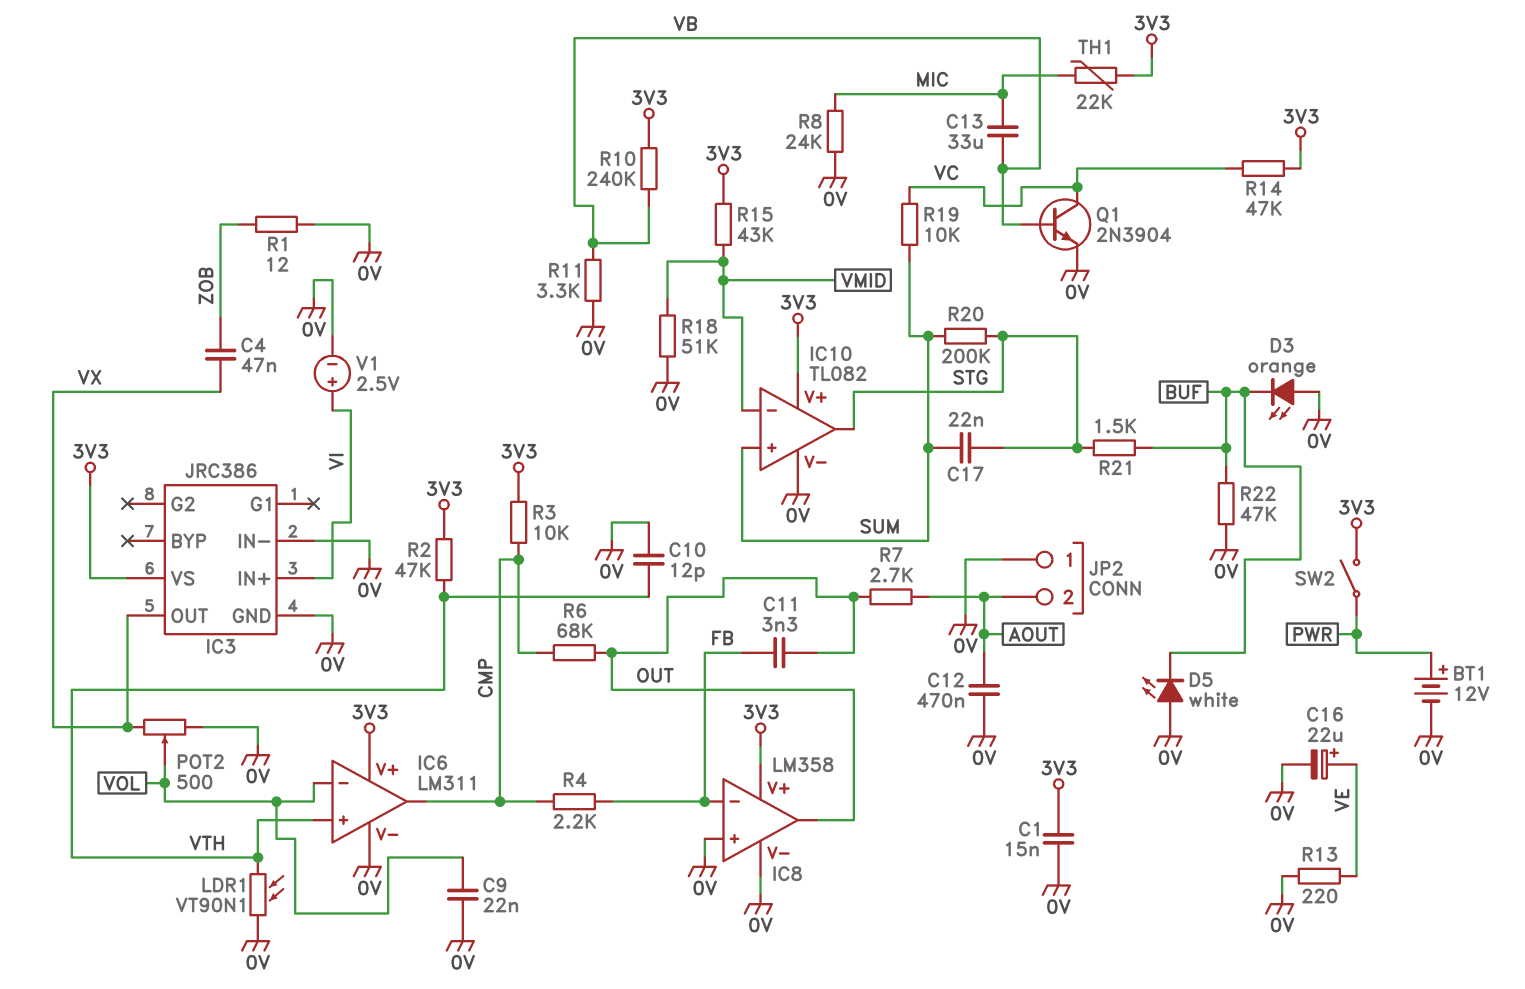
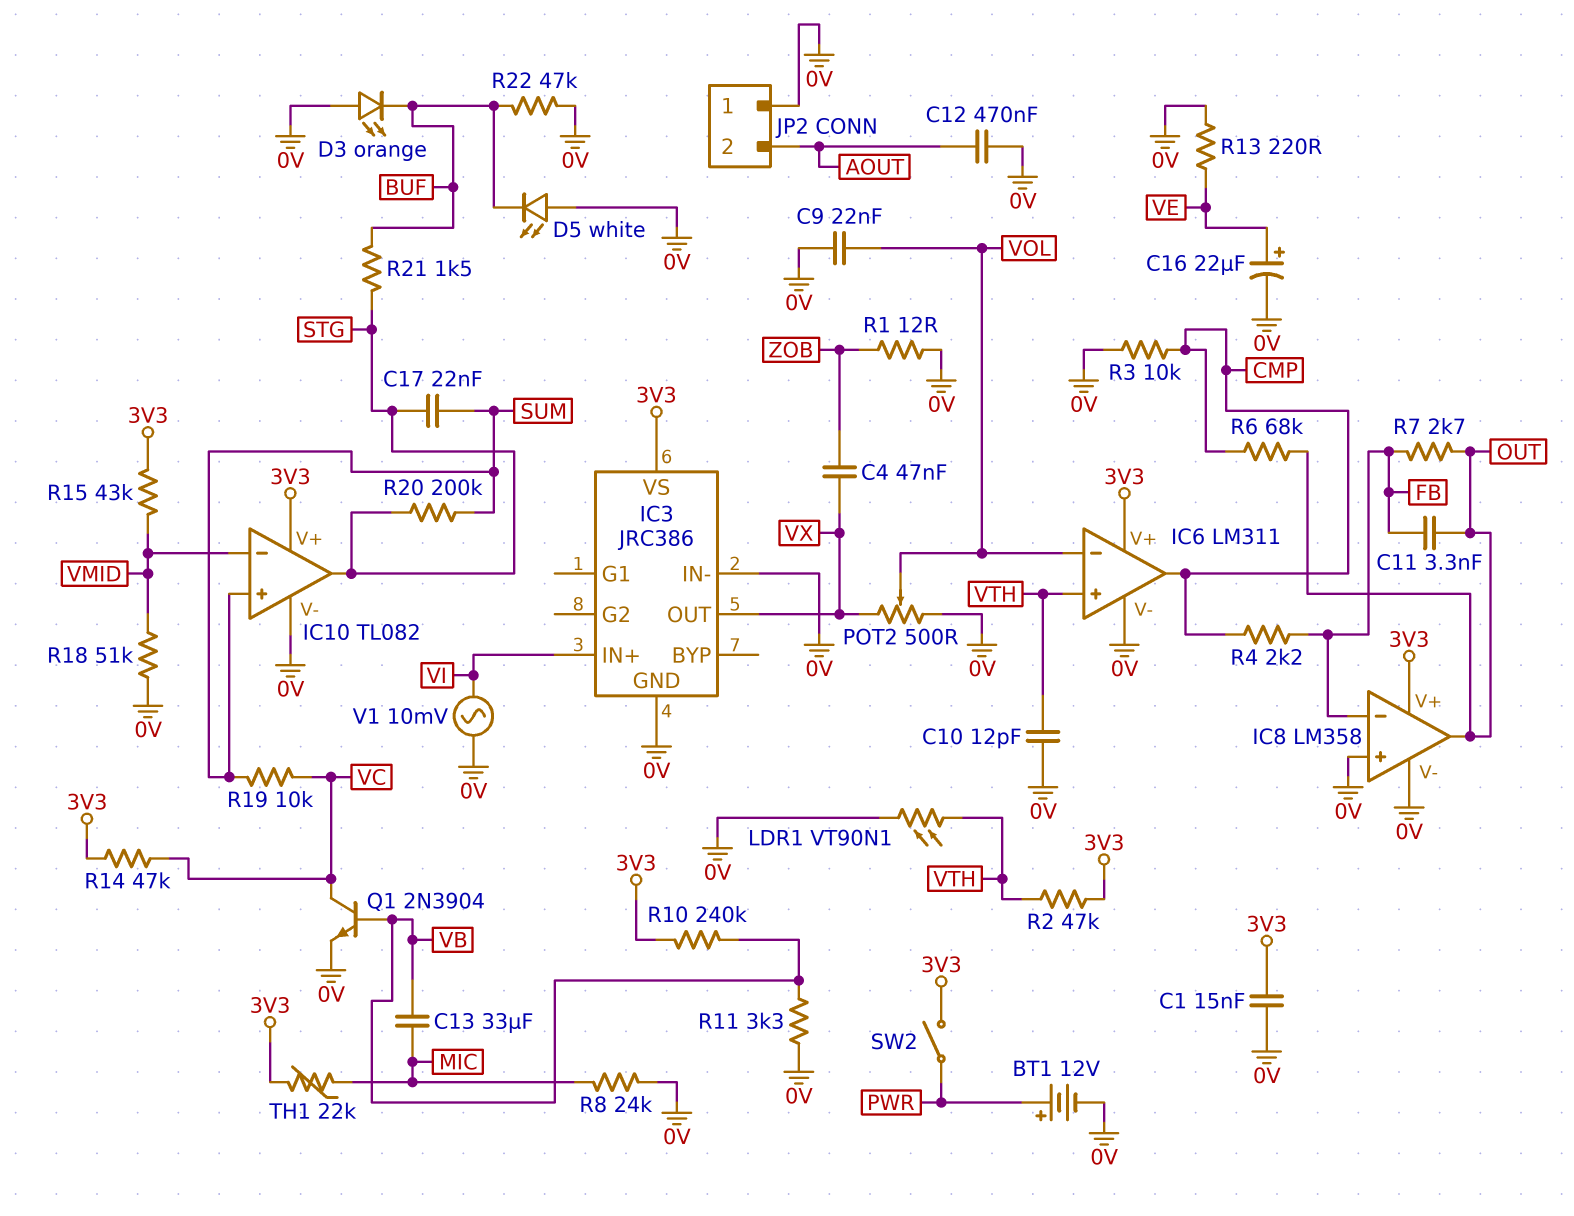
R3: 10k (3V3, CMP) -> 10k (0V, CMP)
R7: 2.7k (AOUT, OUT) -> 2.7k (FB, OUT)
V1: 2.5V (plus VI, minus 0V) -> AC 10mV (0V, VI)

